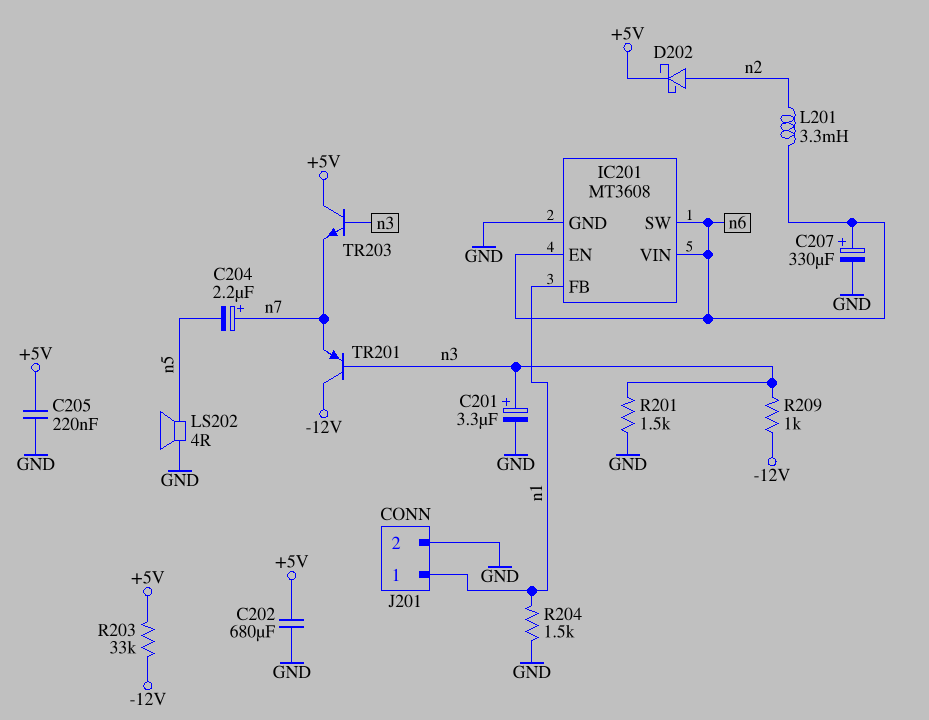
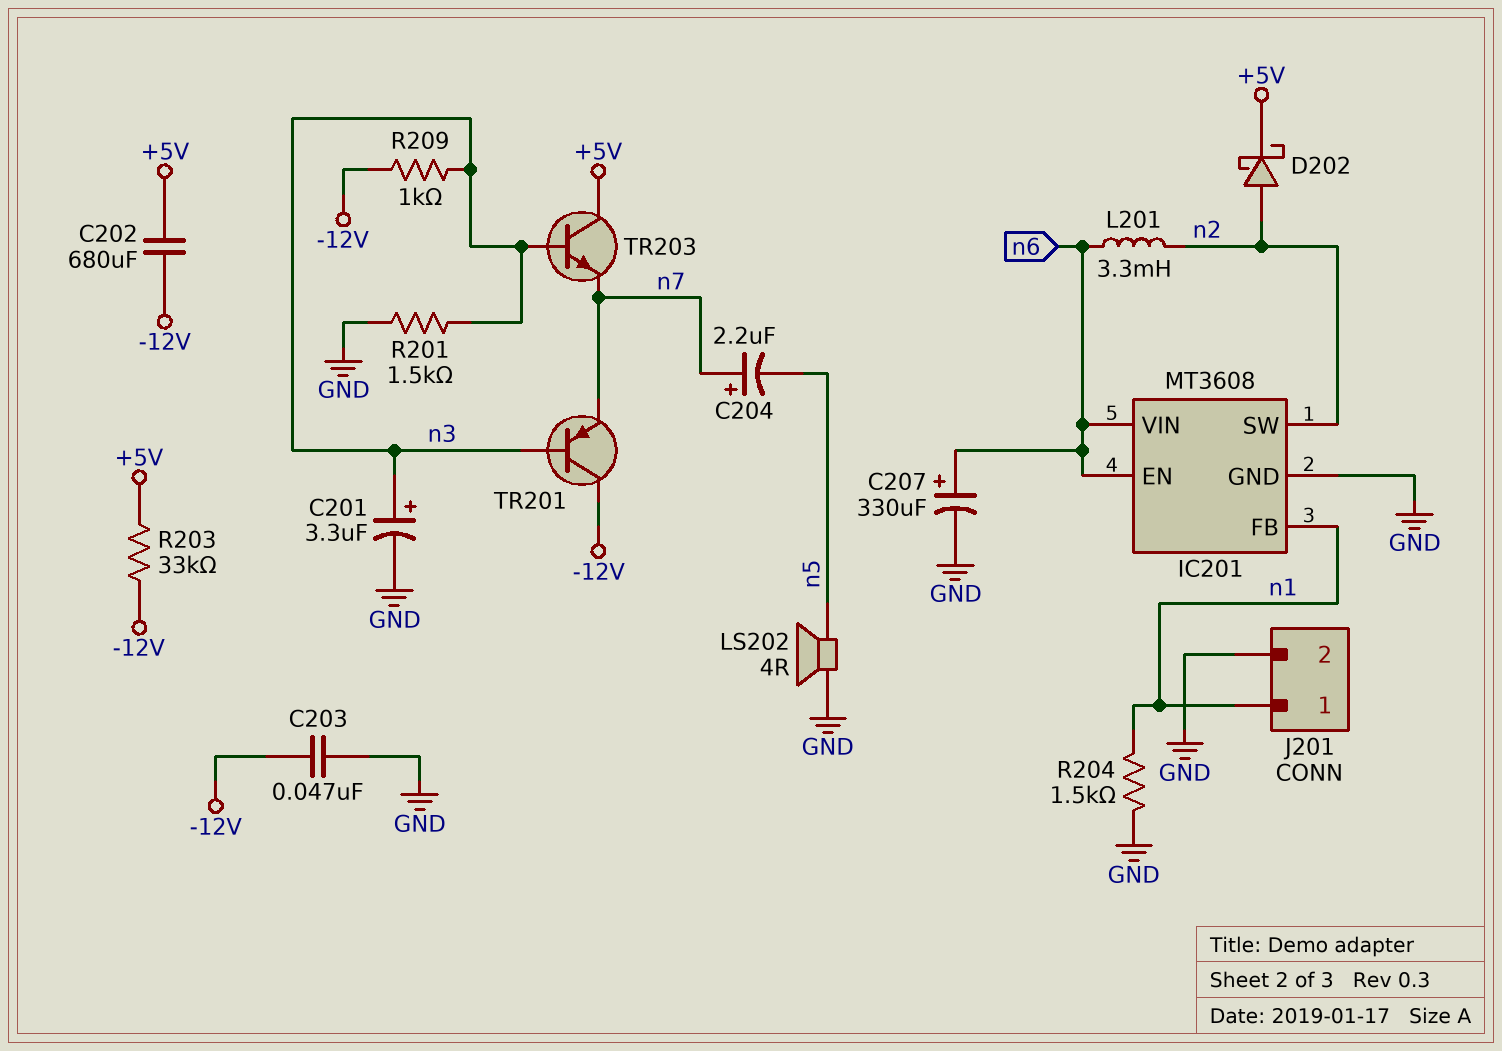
C202: 680uF (+5V, GND) -> 680uF (+5V, -12V)
C203: none -> 47nF (-12V, GND)
C205: 220nF (+5V, GND) -> none
IC201 pin SW: n6 -> n2

